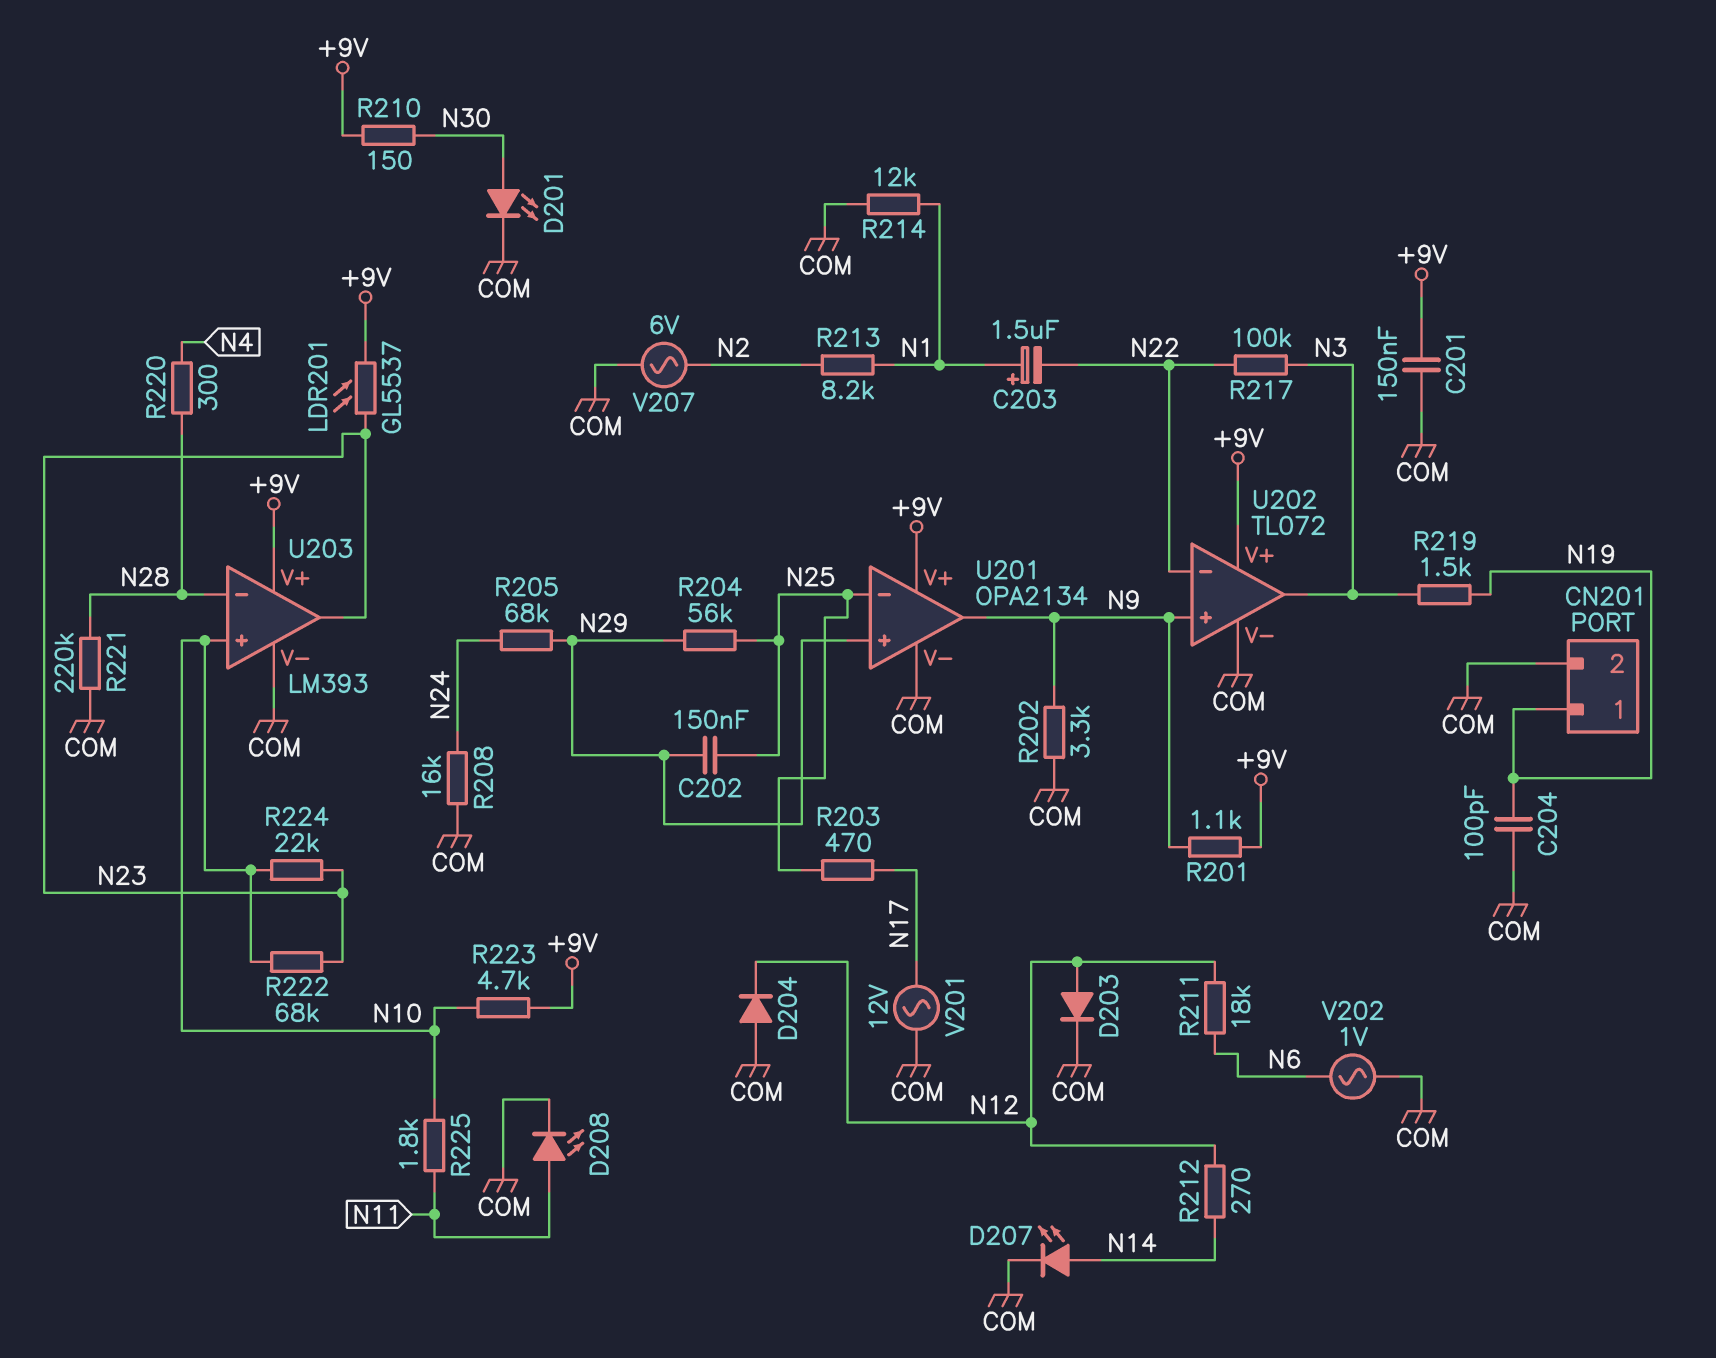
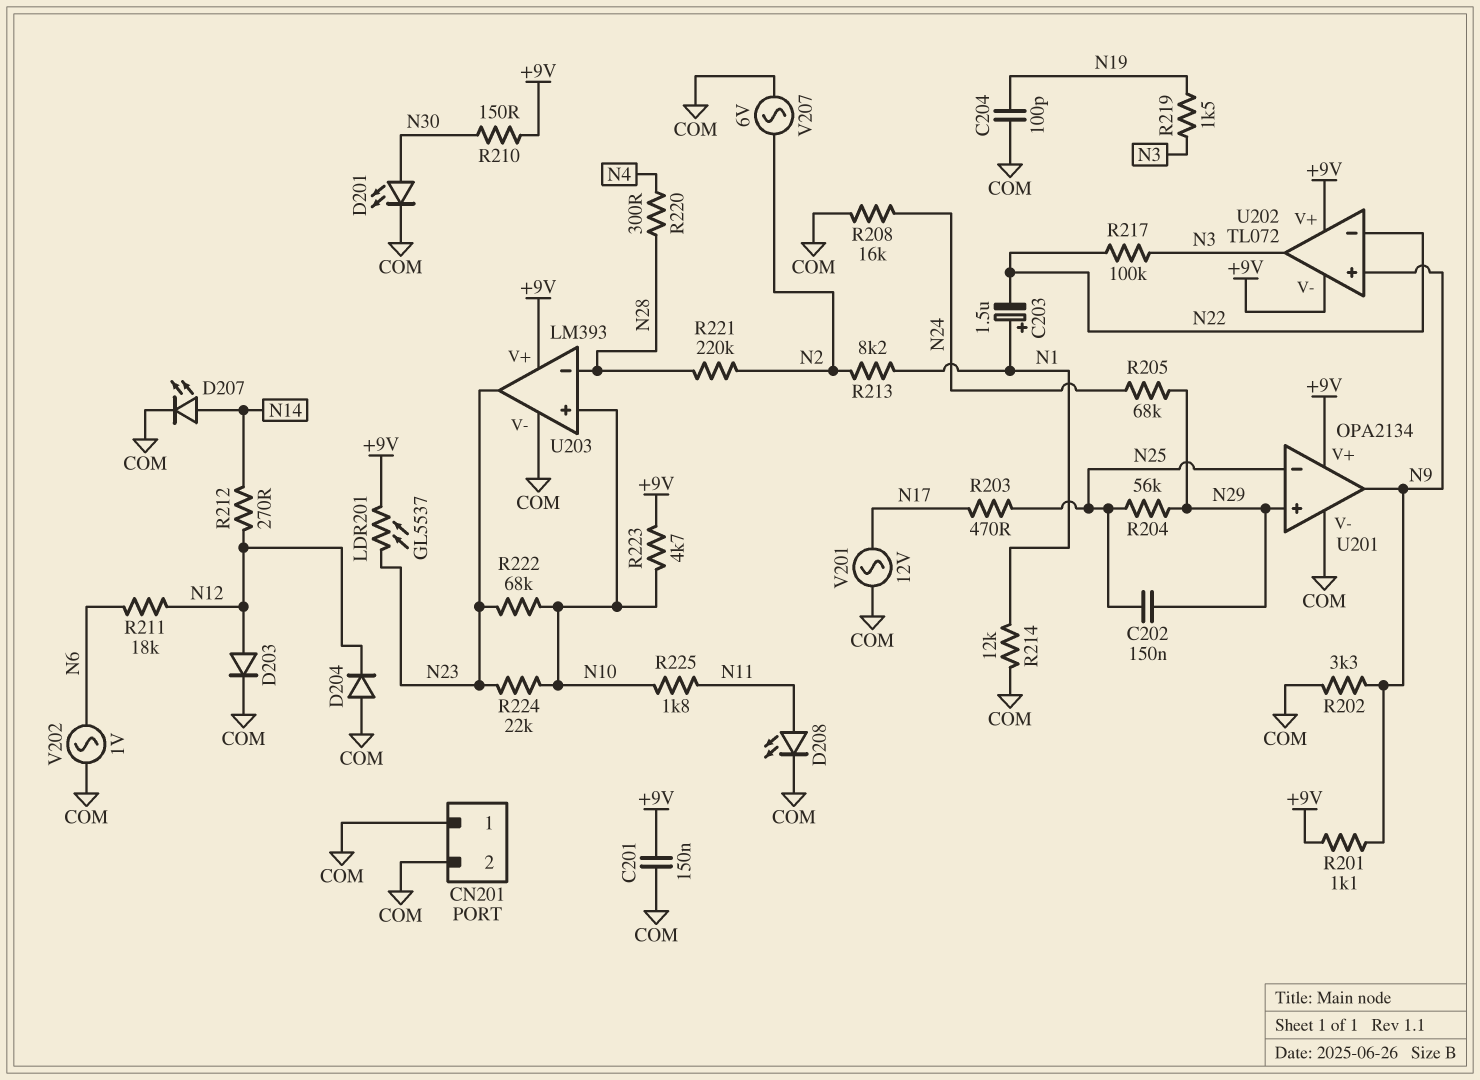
CN201 pin 1: N19 -> COM
R221: 220k (COM, N28) -> 220k (N2, N28)
U202 pin V-: COM -> +9V

